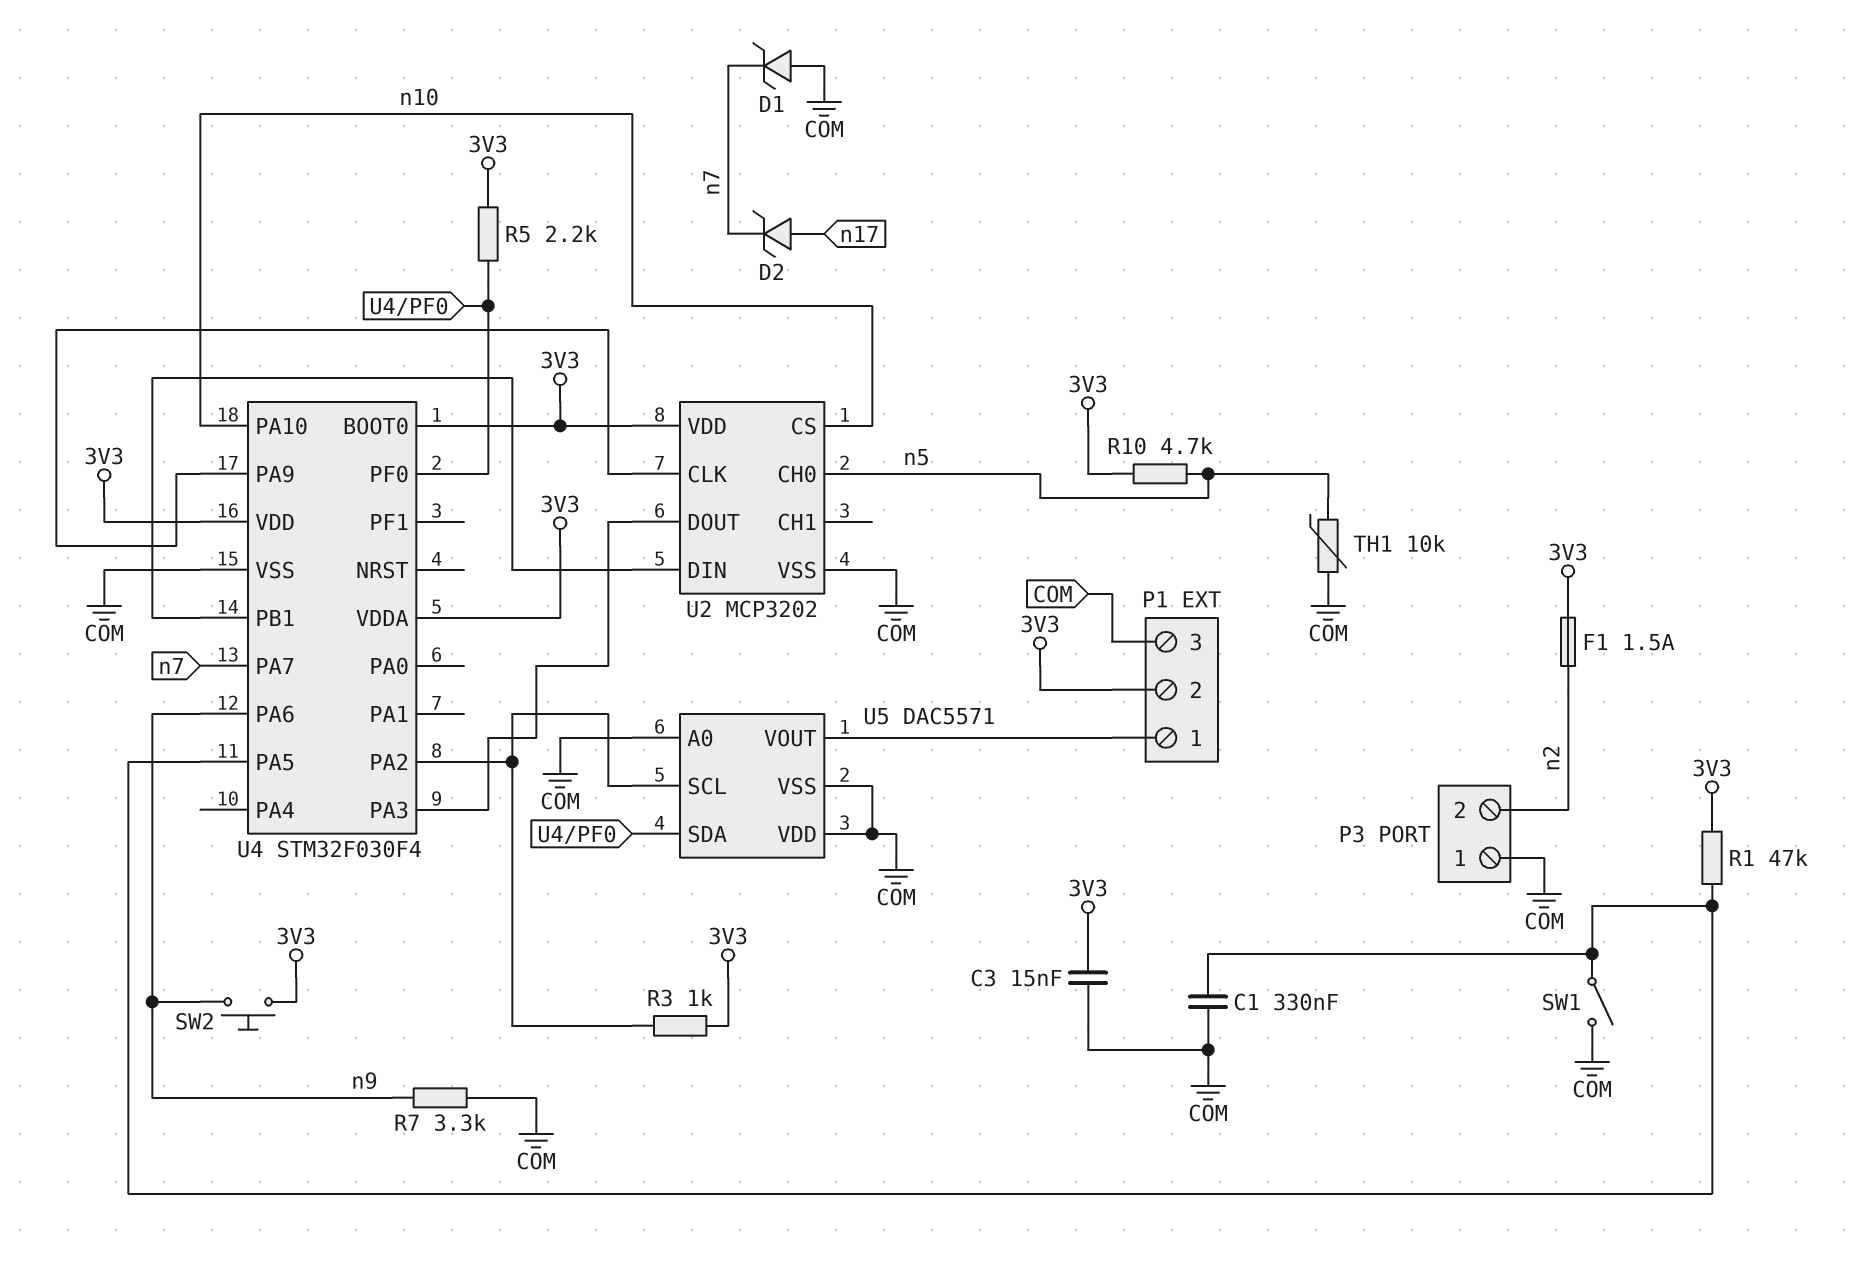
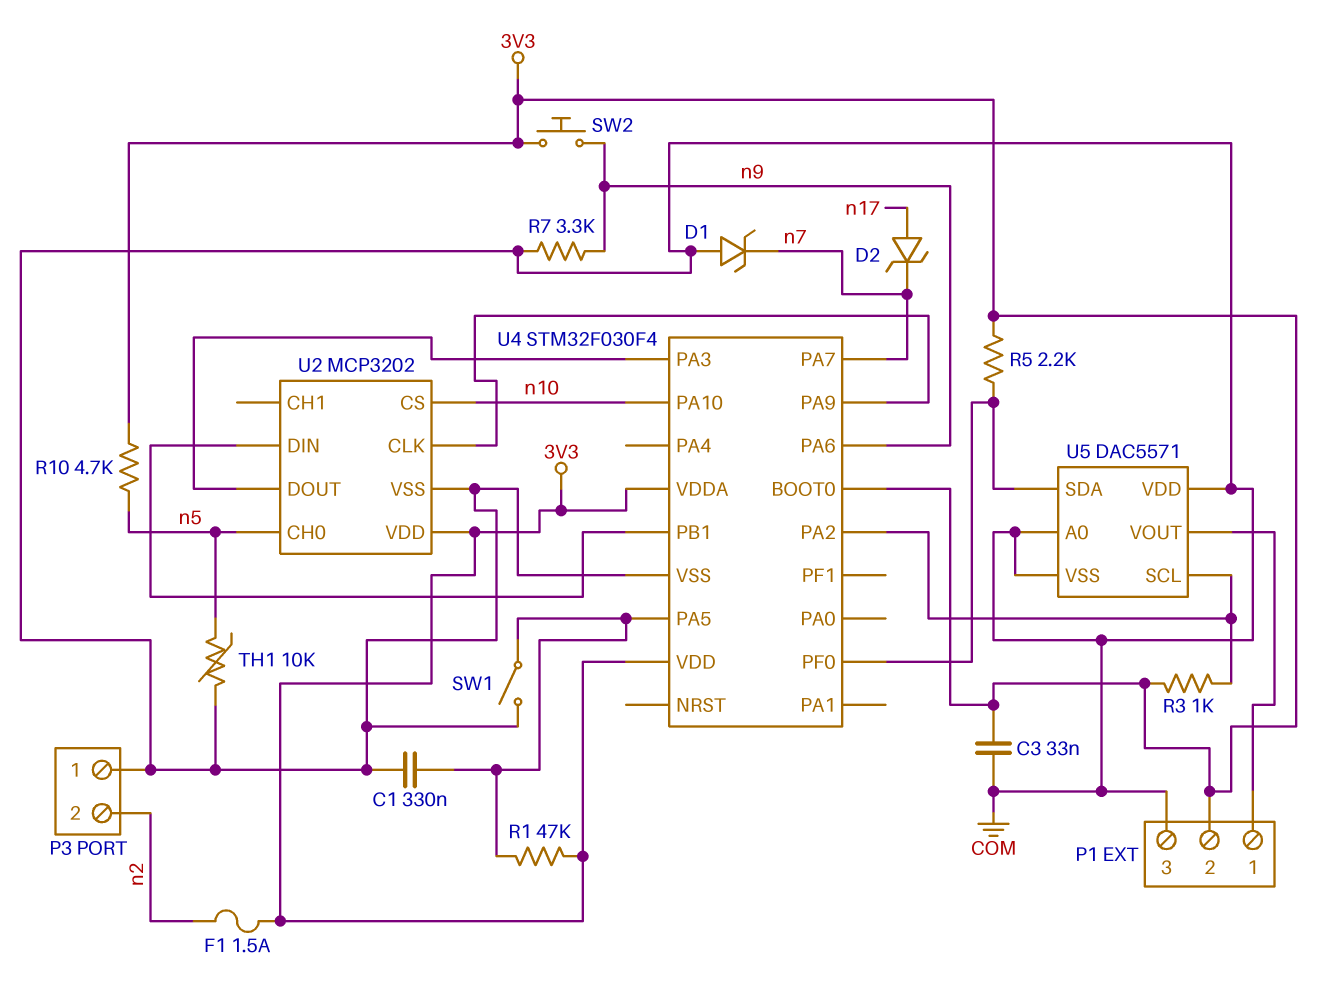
C3: 15nF (3V3, COM) -> 33nF (3V3, COM)

